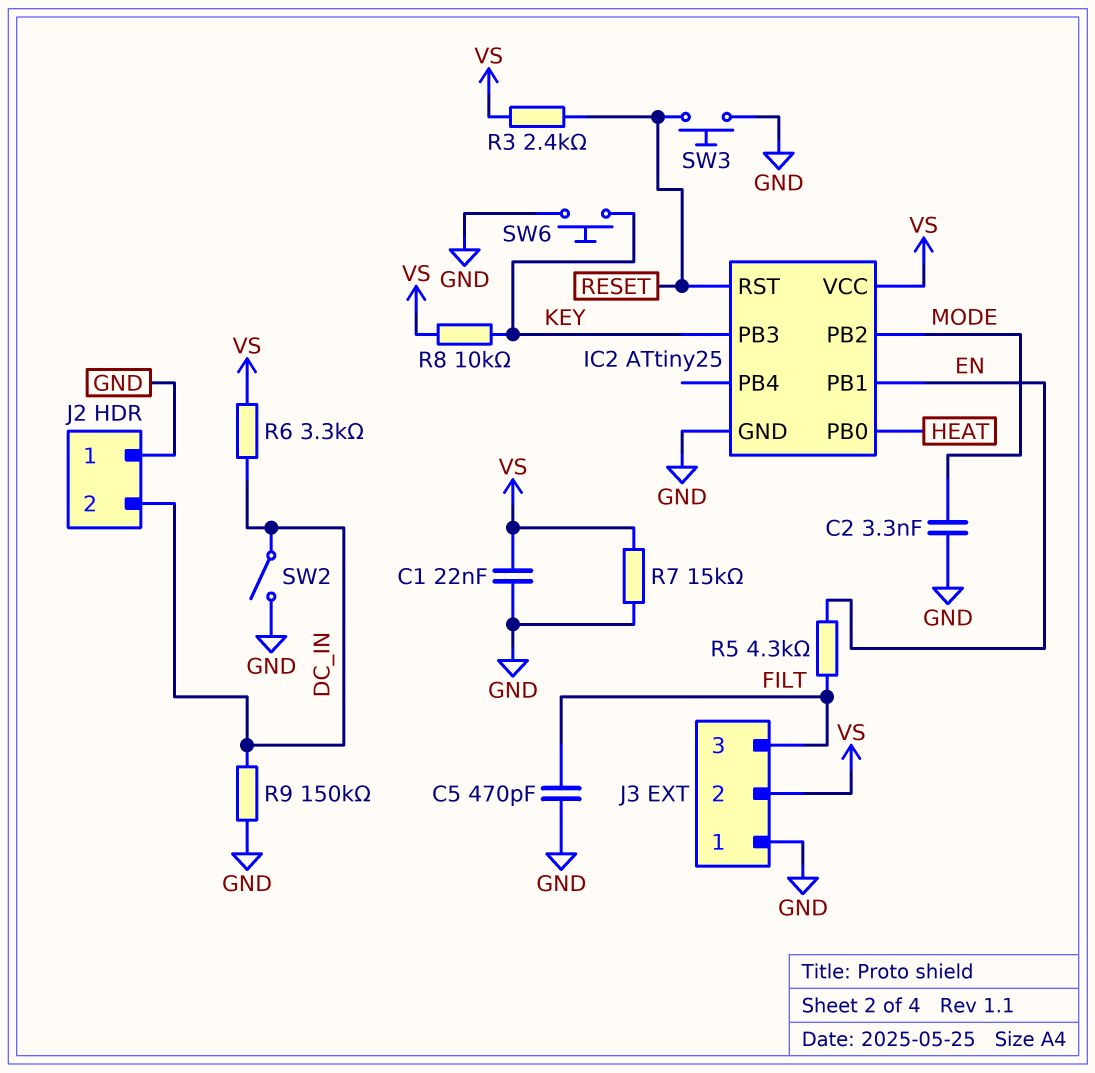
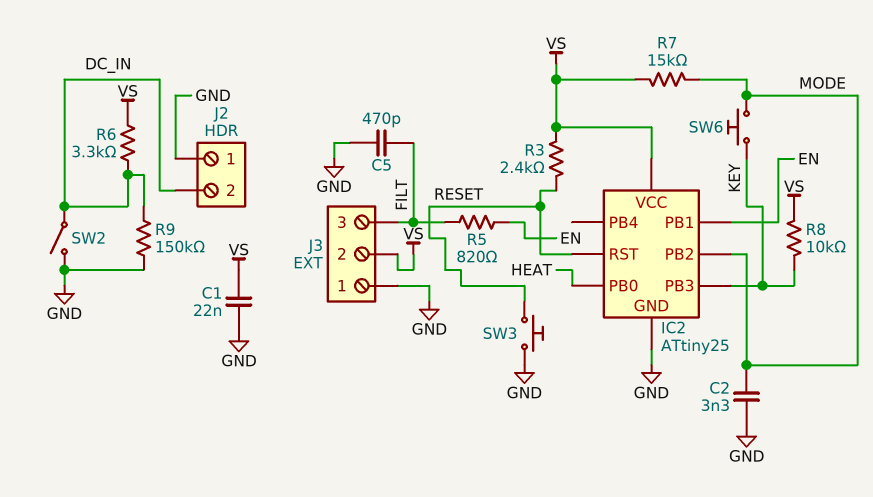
R5: 4.3k (EN, FILT) -> 820 (EN, FILT)
R7: 15k (GND, VS) -> 15k (MODE, VS)
SW6: button (GND, KEY) -> button (KEY, MODE)

